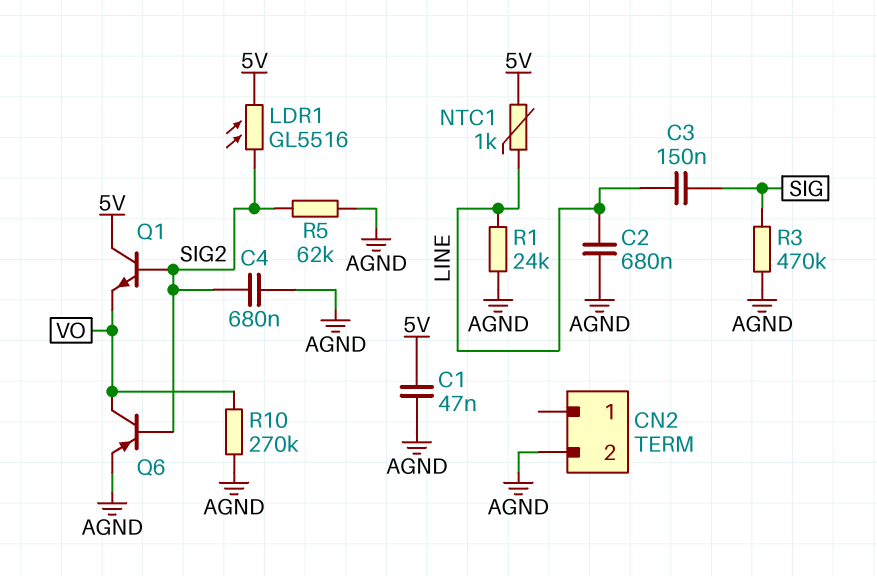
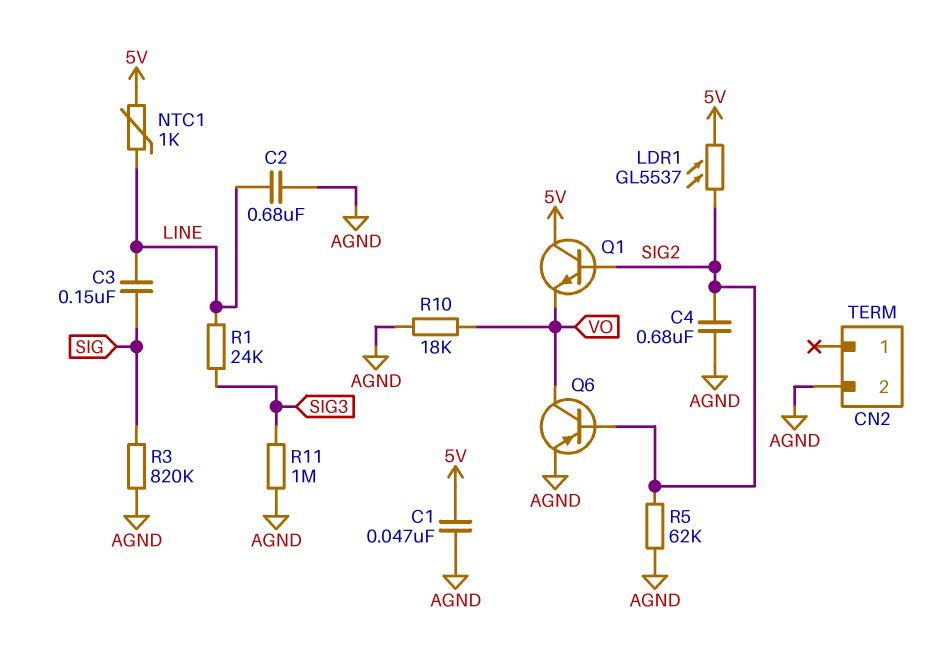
LDR1: GL5516 (5V, SIG2) -> GL5537 (5V, SIG2)
R1: 24k (AGND, LINE) -> 24k (LINE, SIG3)
R3: 470k (AGND, SIG) -> 820k (AGND, SIG)
R10: 270k (AGND, VO) -> 18k (AGND, VO)
R11: none -> 1M (AGND, SIG3)

